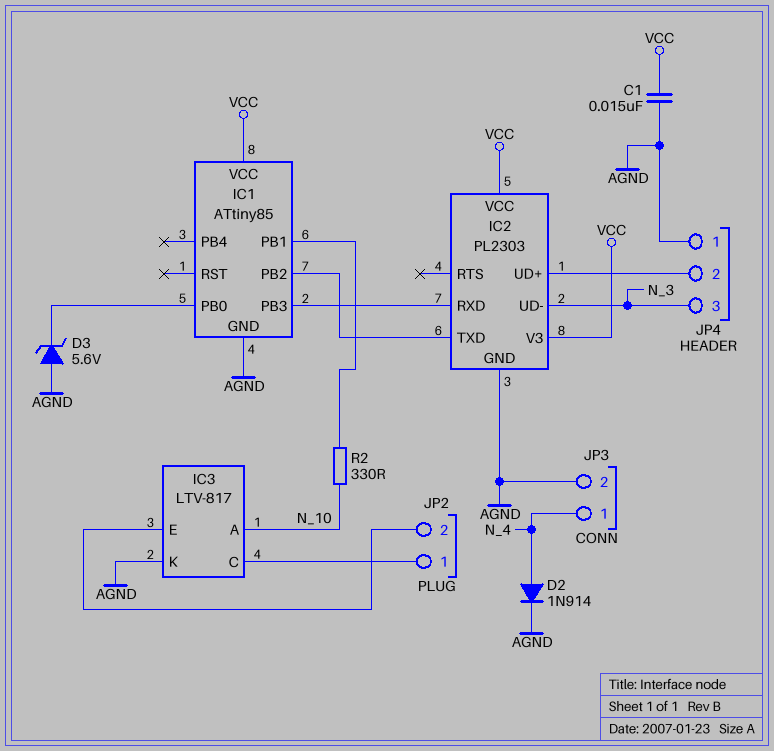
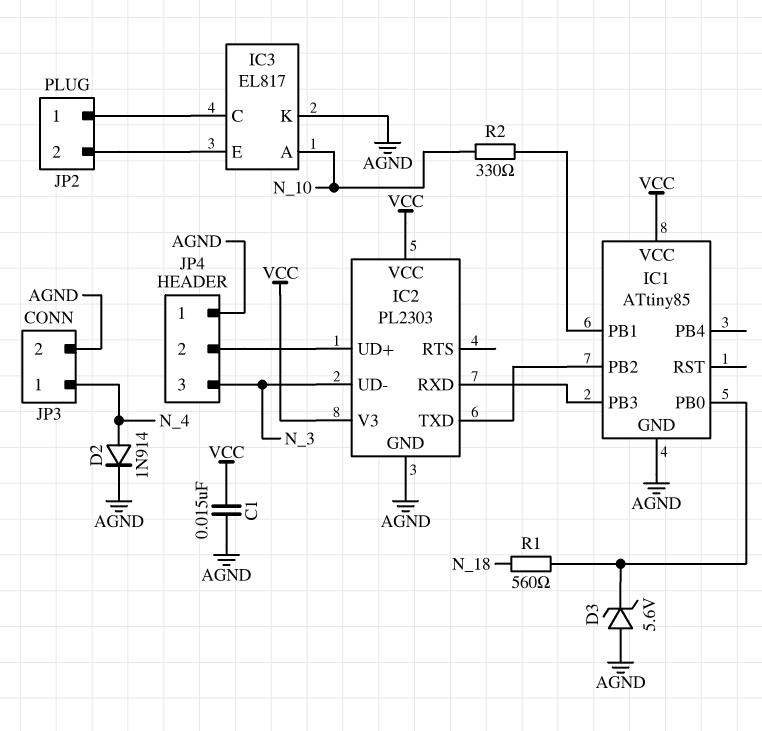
IC3: LTV-817 -> EL817
R1: none -> 560 (IC1/PB0, N_18)

